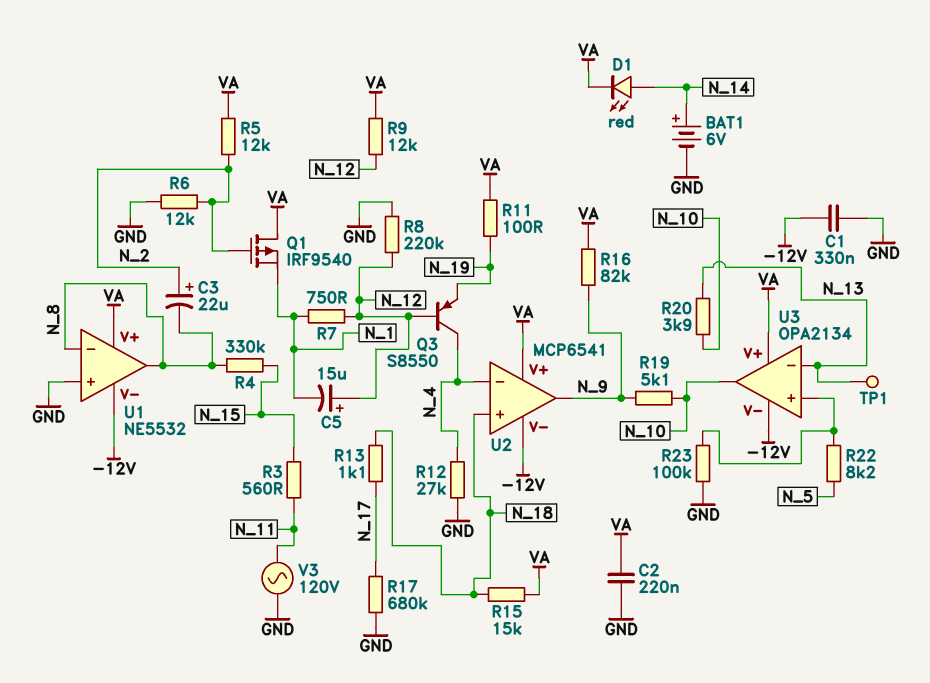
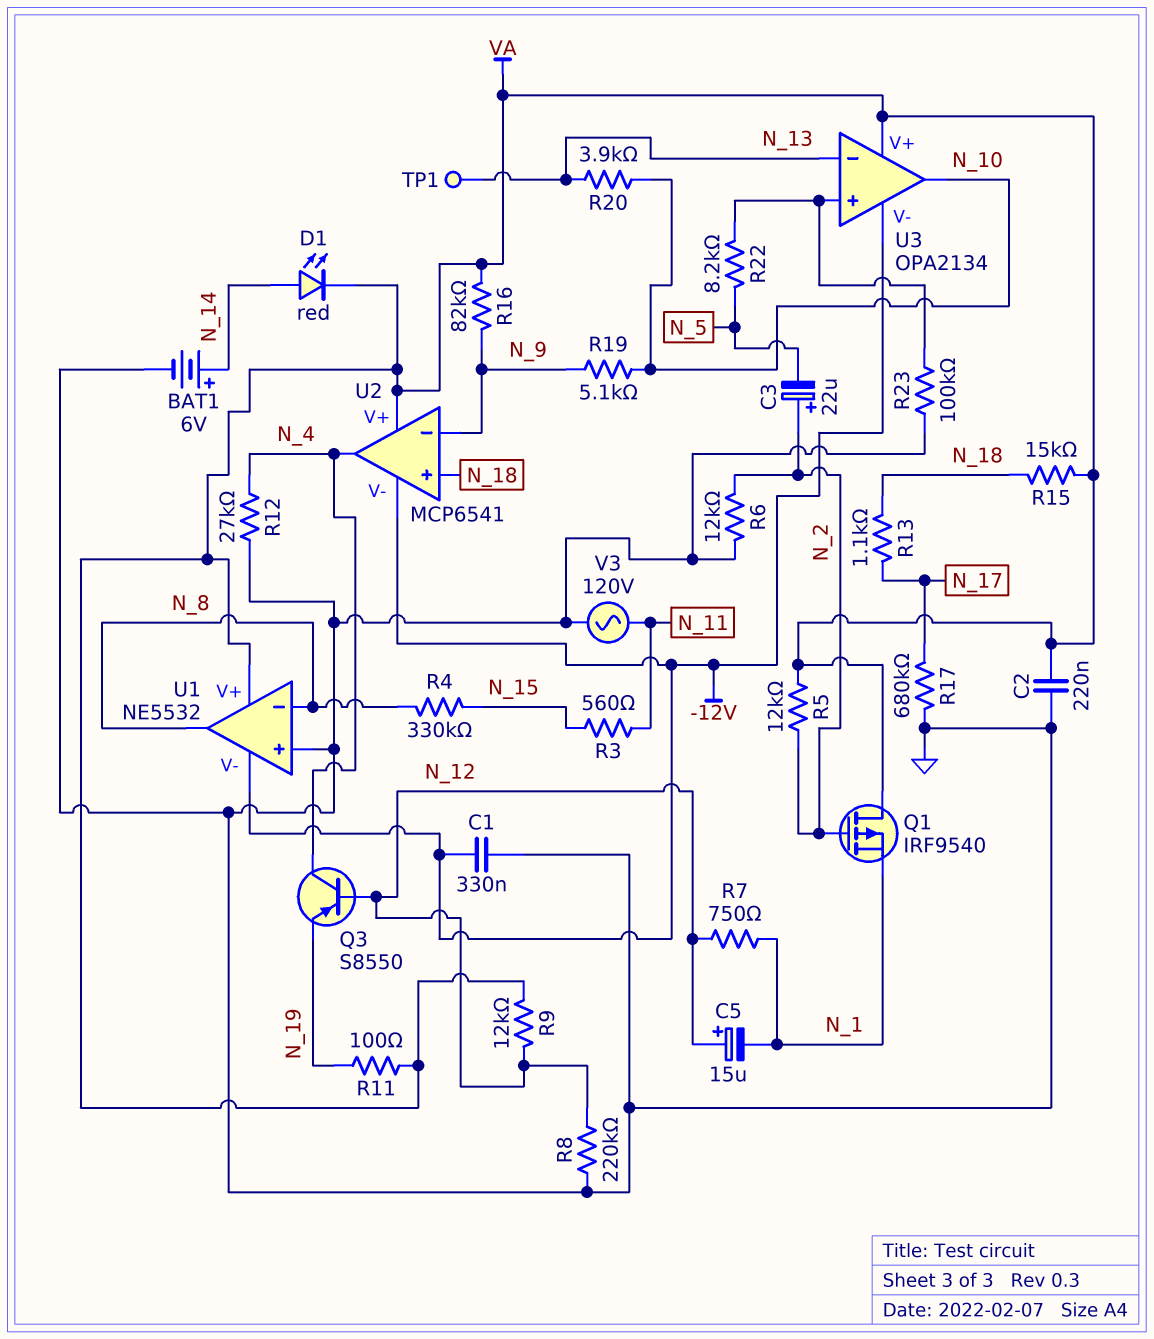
C3: 22uF (plus N_2, minus N_8) -> 22uF (plus N_2, minus N_5)
U2 pin in-: N_4 -> N_9
U2 pin out: N_9 -> N_4

